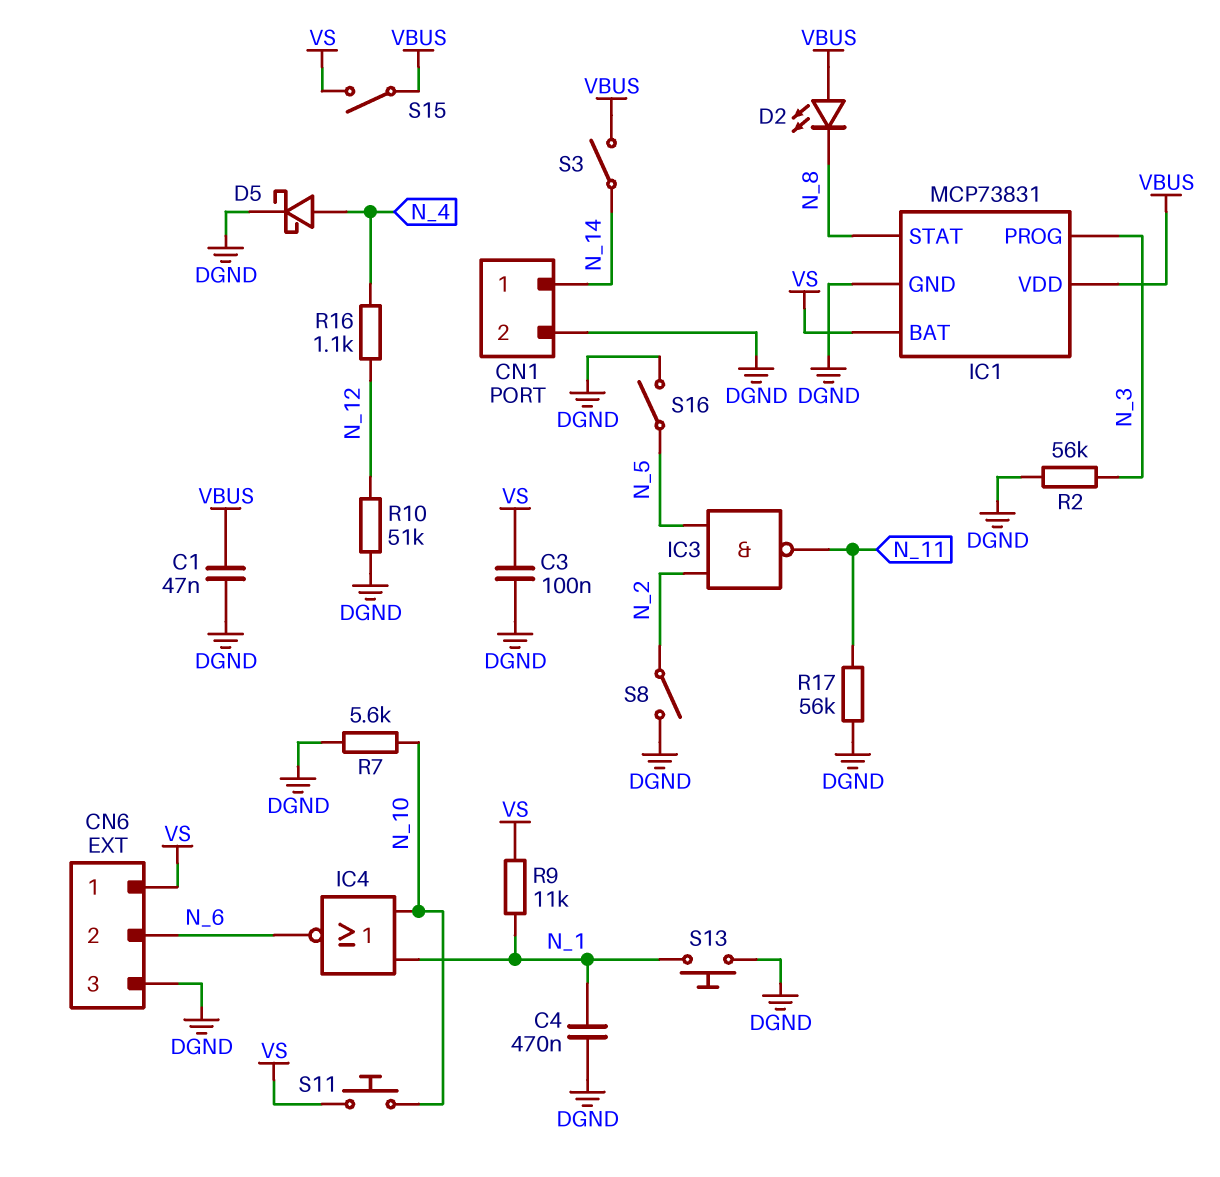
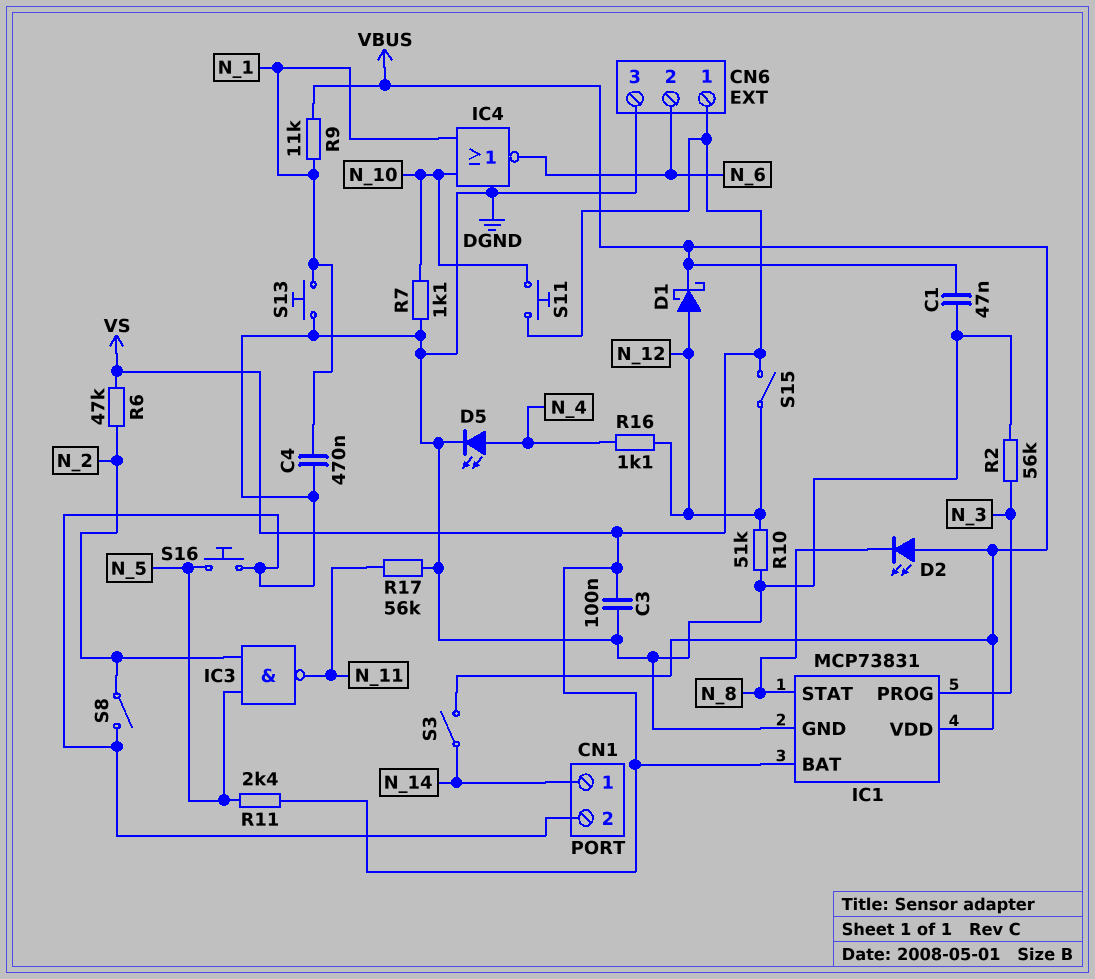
D1: none -> schottky (A N_12, K VBUS)
D5: schottky (A N_4, K DGND) -> LED (A N_4, K DGND)
R6: none -> 47k (N_2, VS)
R7: 5.6k (DGND, N_10) -> 1.1k (DGND, N_10)
R9: 11k (N_1, VS) -> 11k (N_1, VBUS)
R11: none -> 2.4k (N_5, VS)
S15: switch (VBUS, VS) -> switch (N_12, VS)
S16: switch (DGND, N_5) -> button (DGND, N_5)

